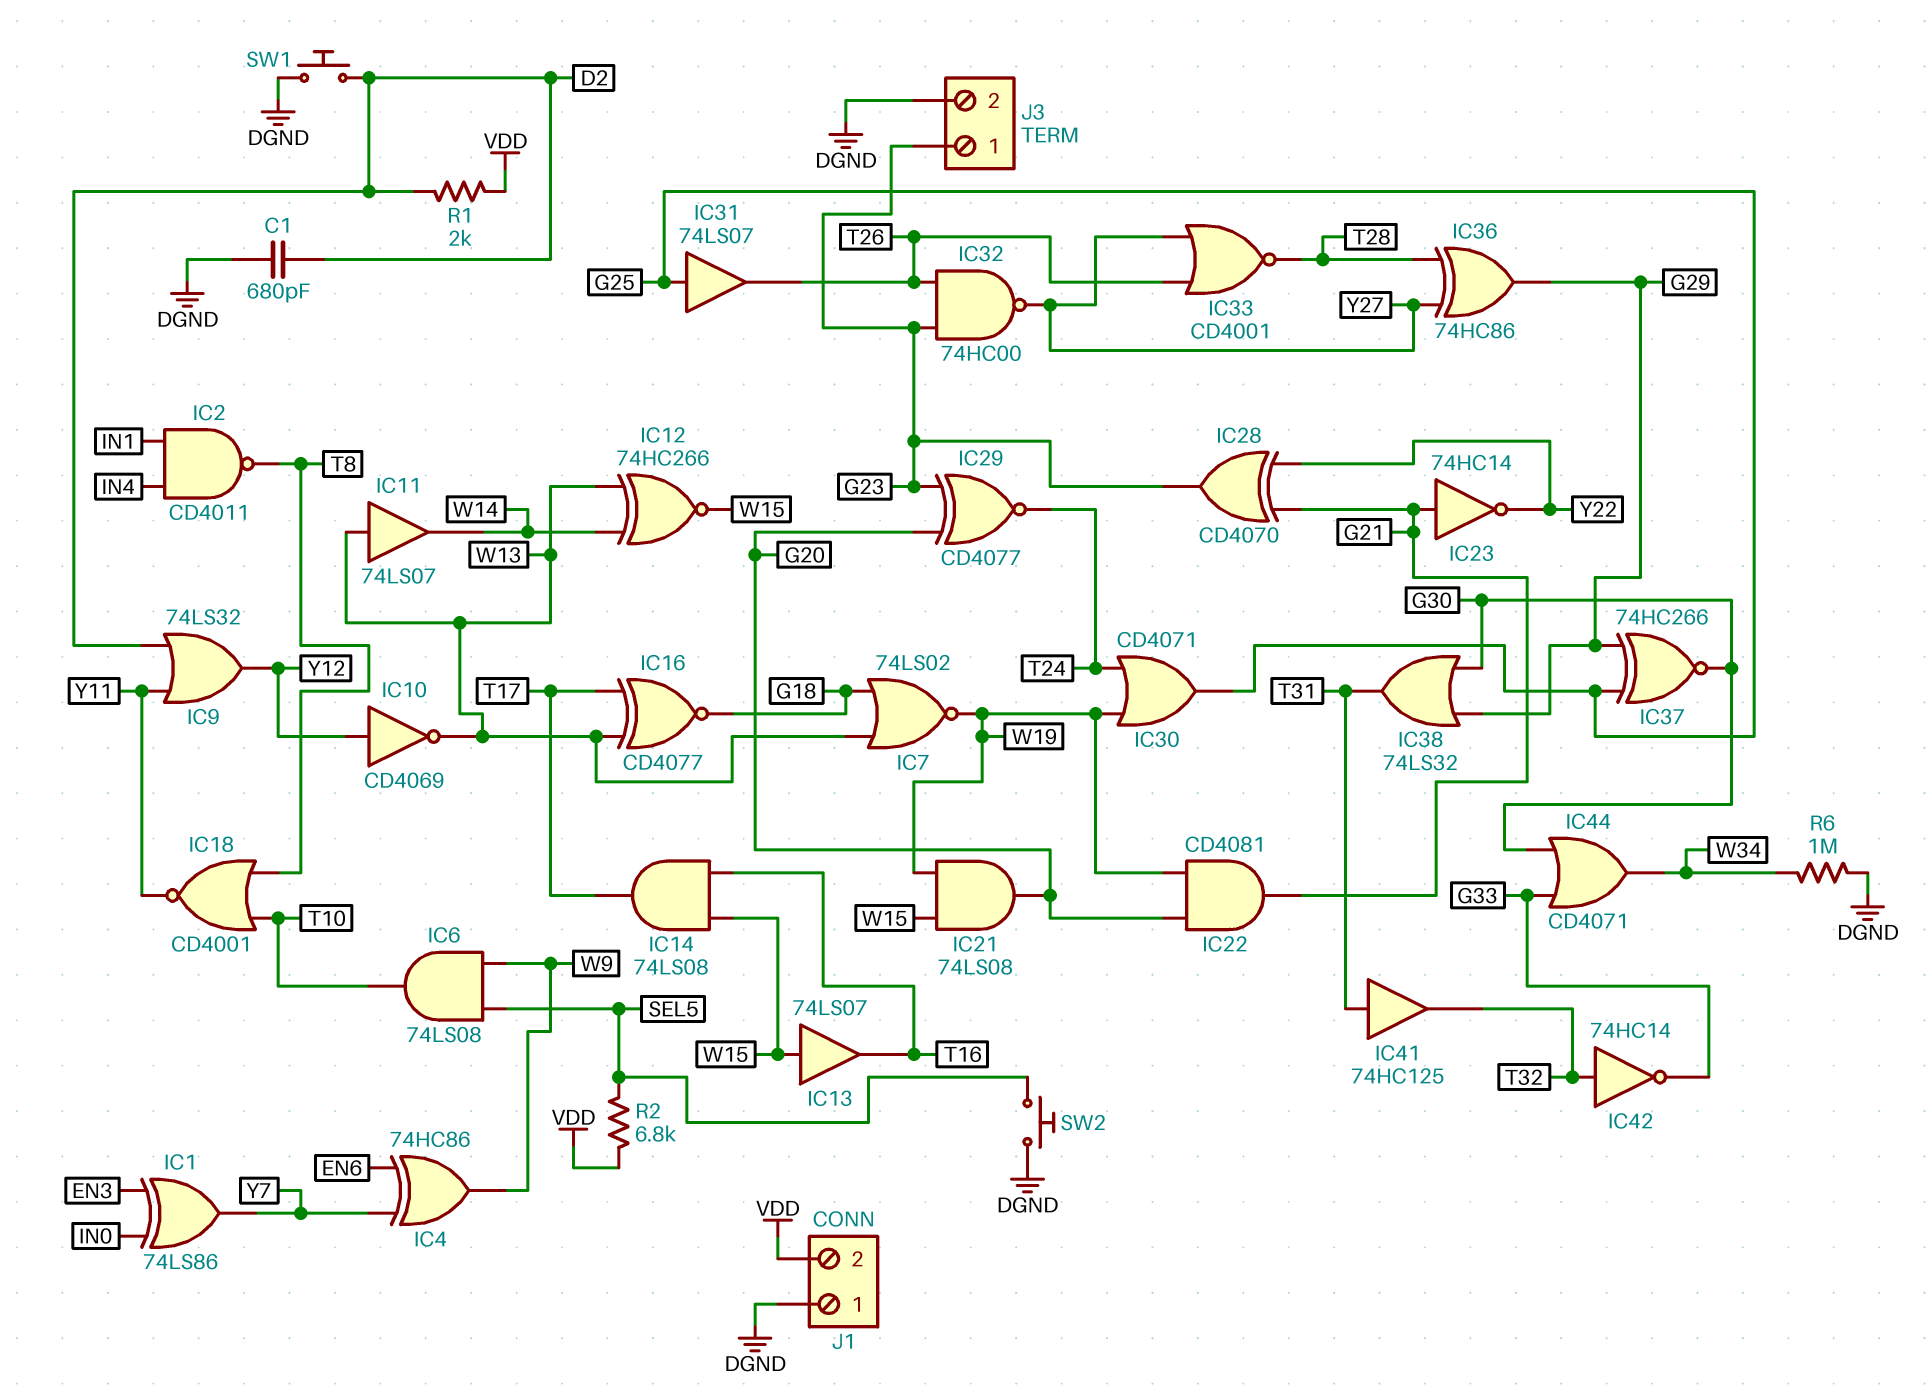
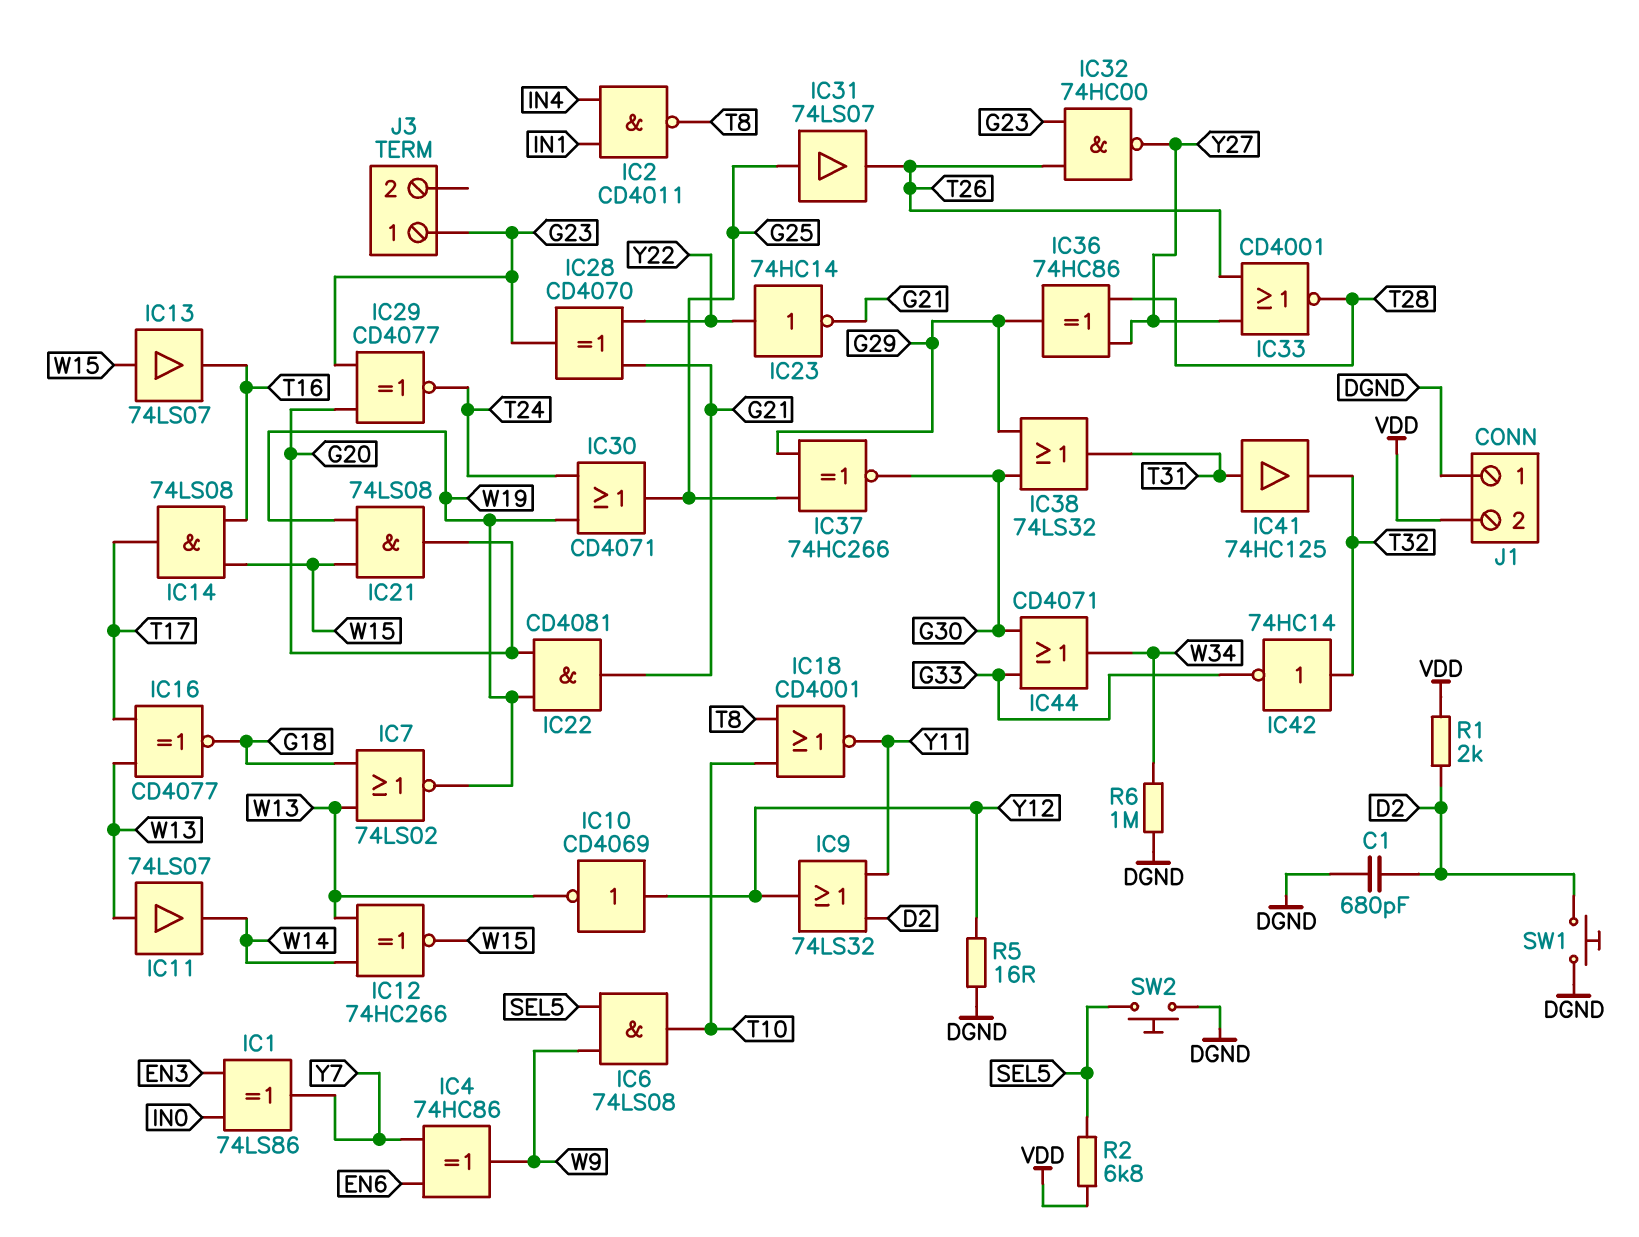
IC23: NOT 74HC14 (in G21, out Y22) -> NOT 74HC14 (in Y22, out G21)
J3 pin 2: DGND -> none
R5: none -> 16 (DGND, Y12)

